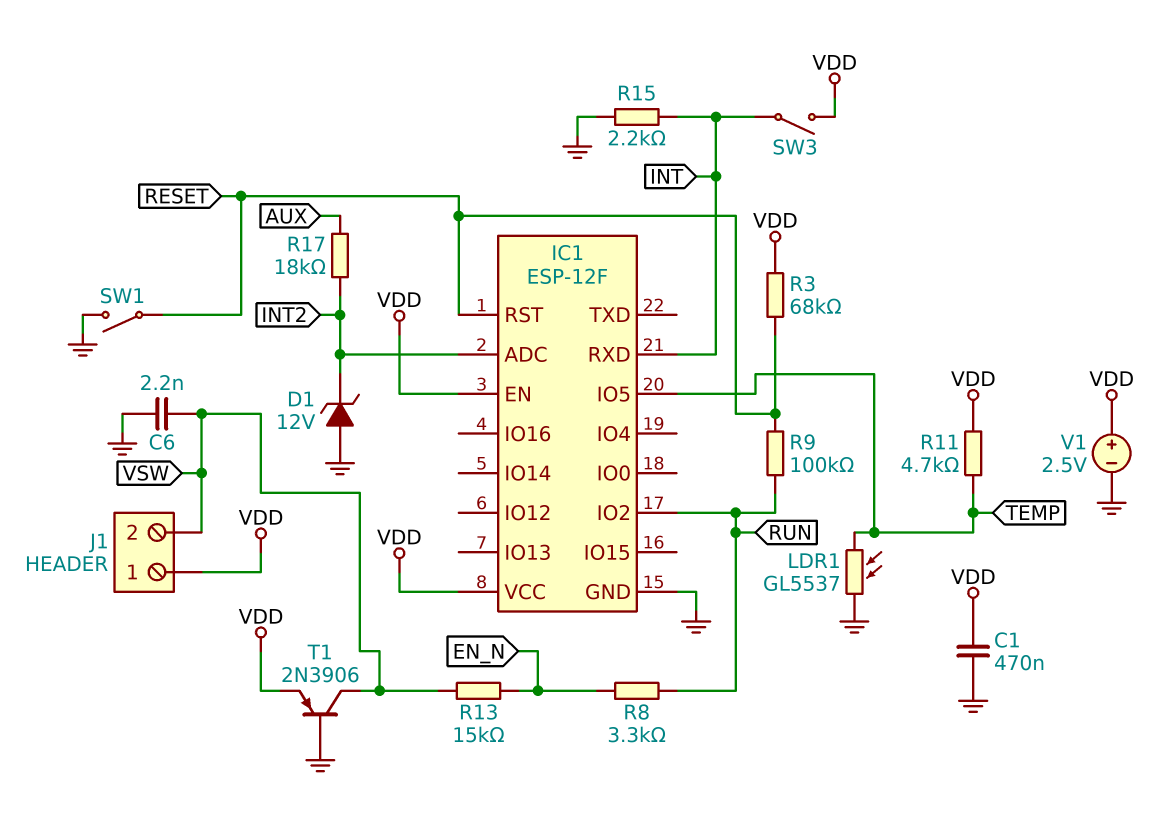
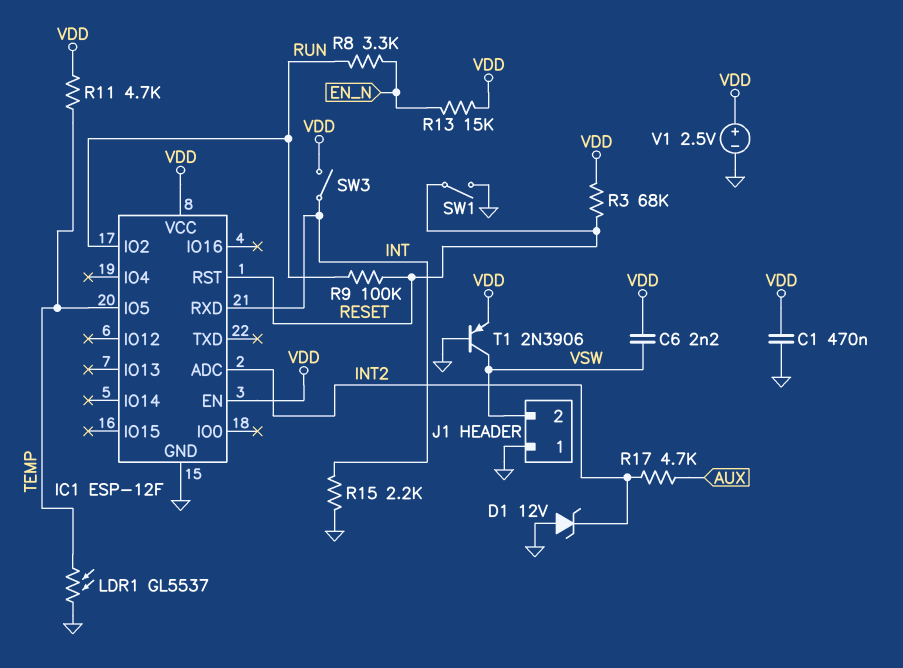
C6: 2.2nF (GND, VSW) -> 2.2nF (VDD, VSW)
J1 pin 1: VDD -> GND
R13: 15k (EN_N, VSW) -> 15k (EN_N, VDD)
R17: 18k (AUX, INT2) -> 4.7k (AUX, INT2)

